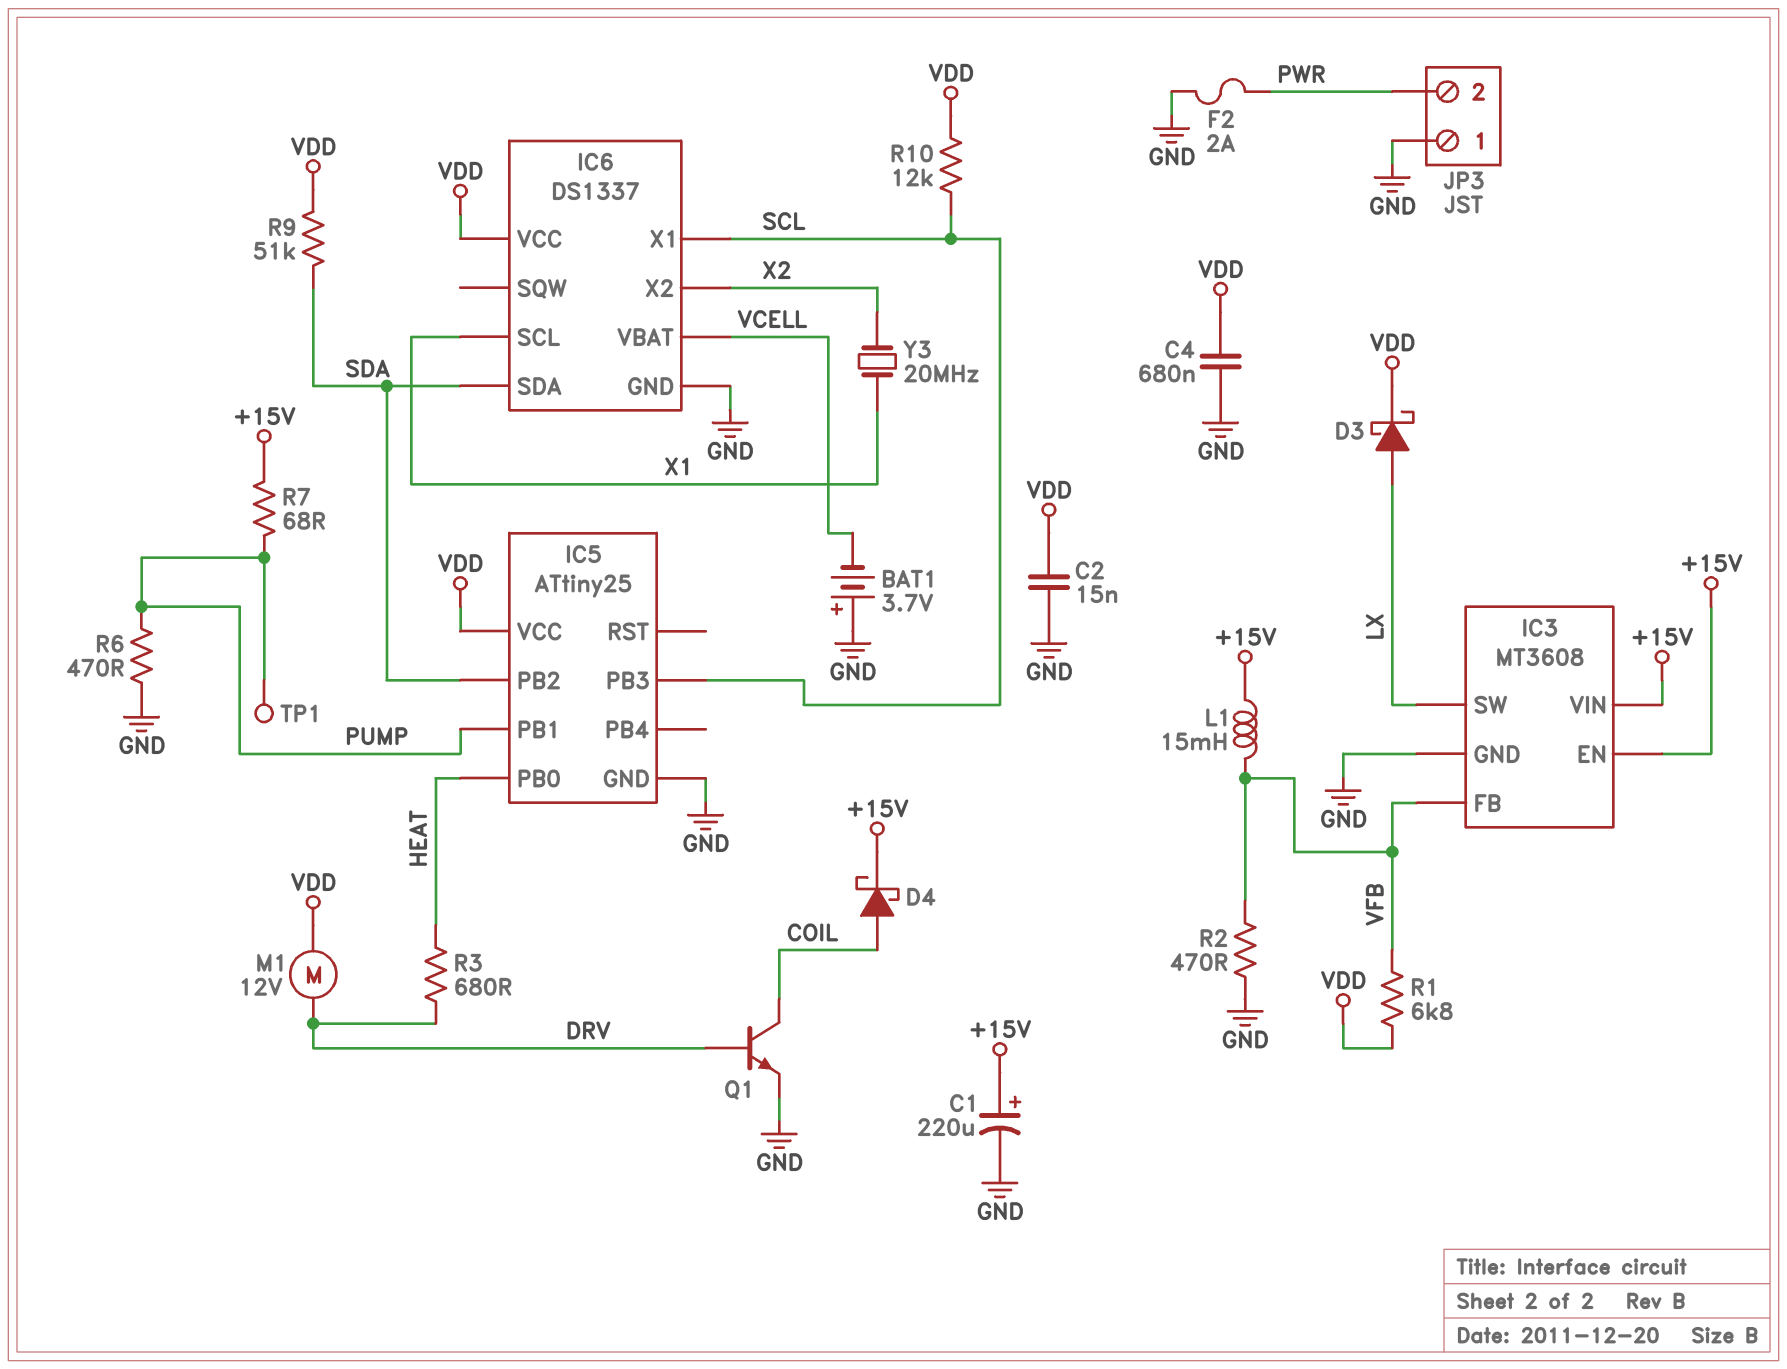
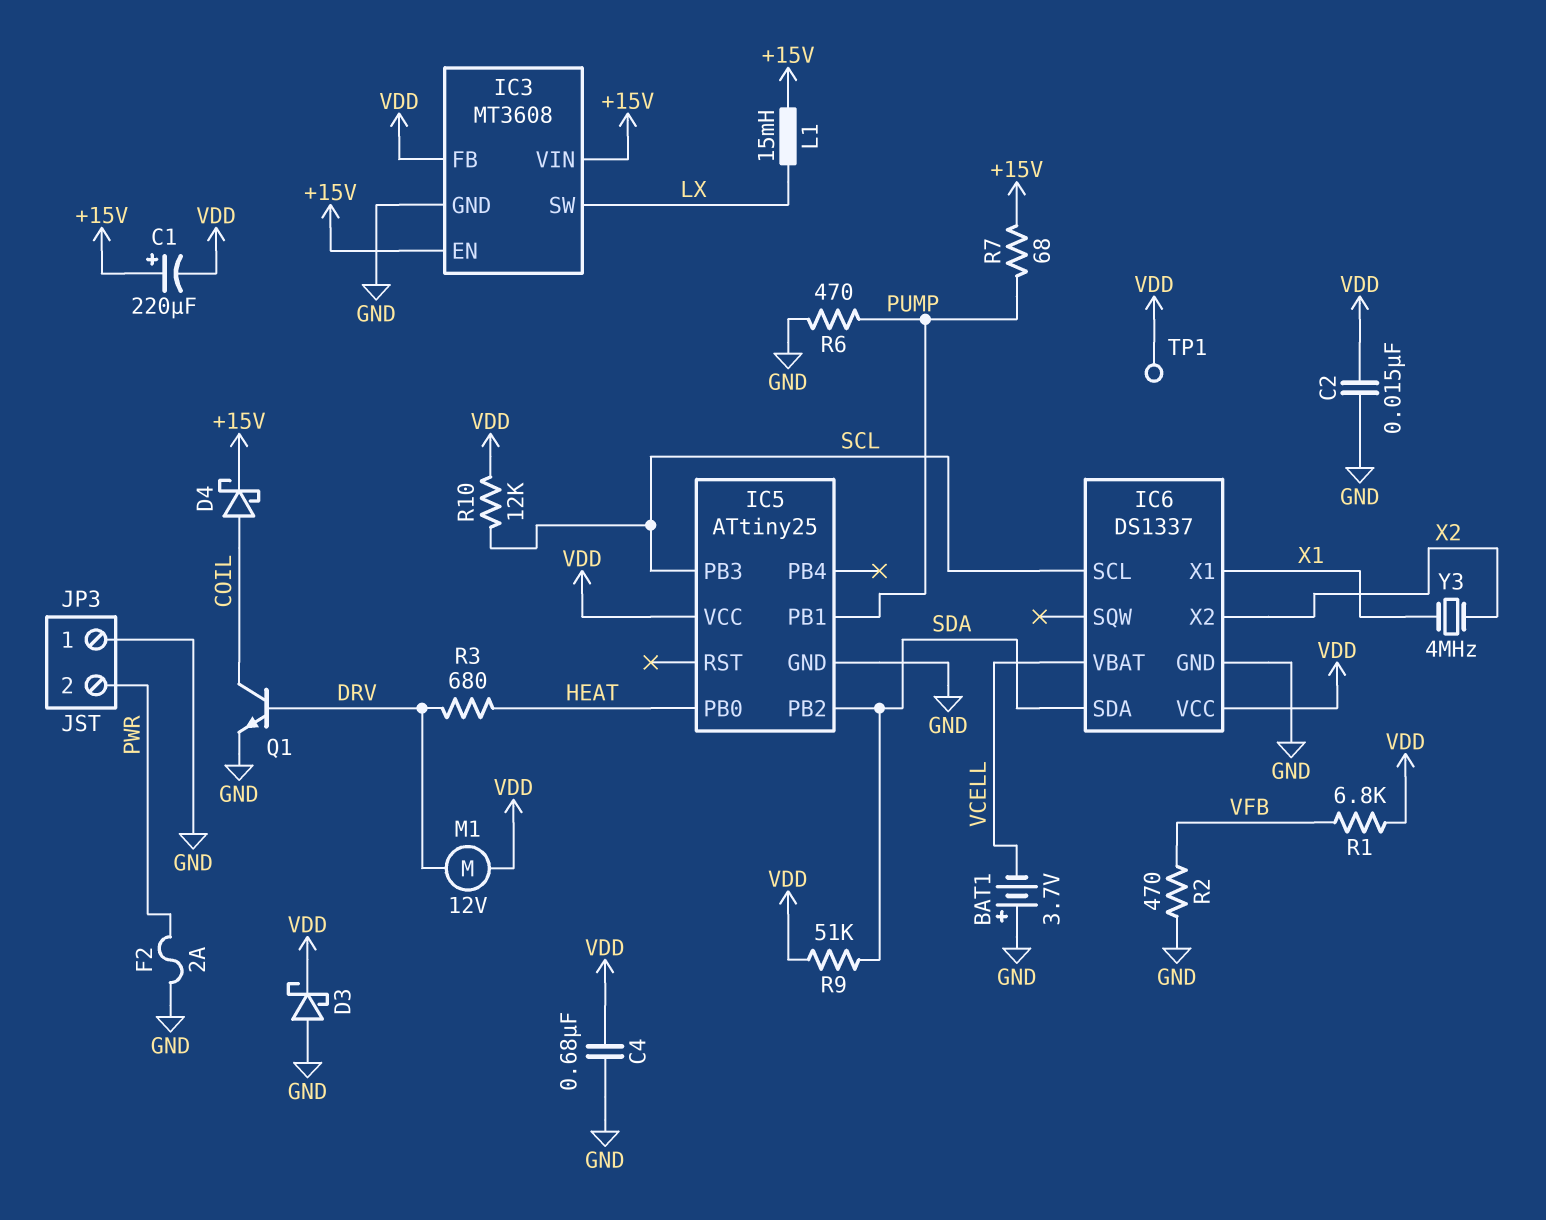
C1: 220uF (plus +15V, minus GND) -> 220uF (plus +15V, minus VDD)
D3: schottky (A LX, K VDD) -> schottky (A GND, K VDD)
IC3 pin FB: VFB -> VDD
IC6 pin SCL: X1 -> SCL
IC6 pin X1: SCL -> X1
L1: 15mH (+15V, VFB) -> 15mH (+15V, LX)
TP1: test point (PUMP) -> test point (VDD)
Y3: 20MHz (X1, X2) -> 4MHz (X1, X2)

